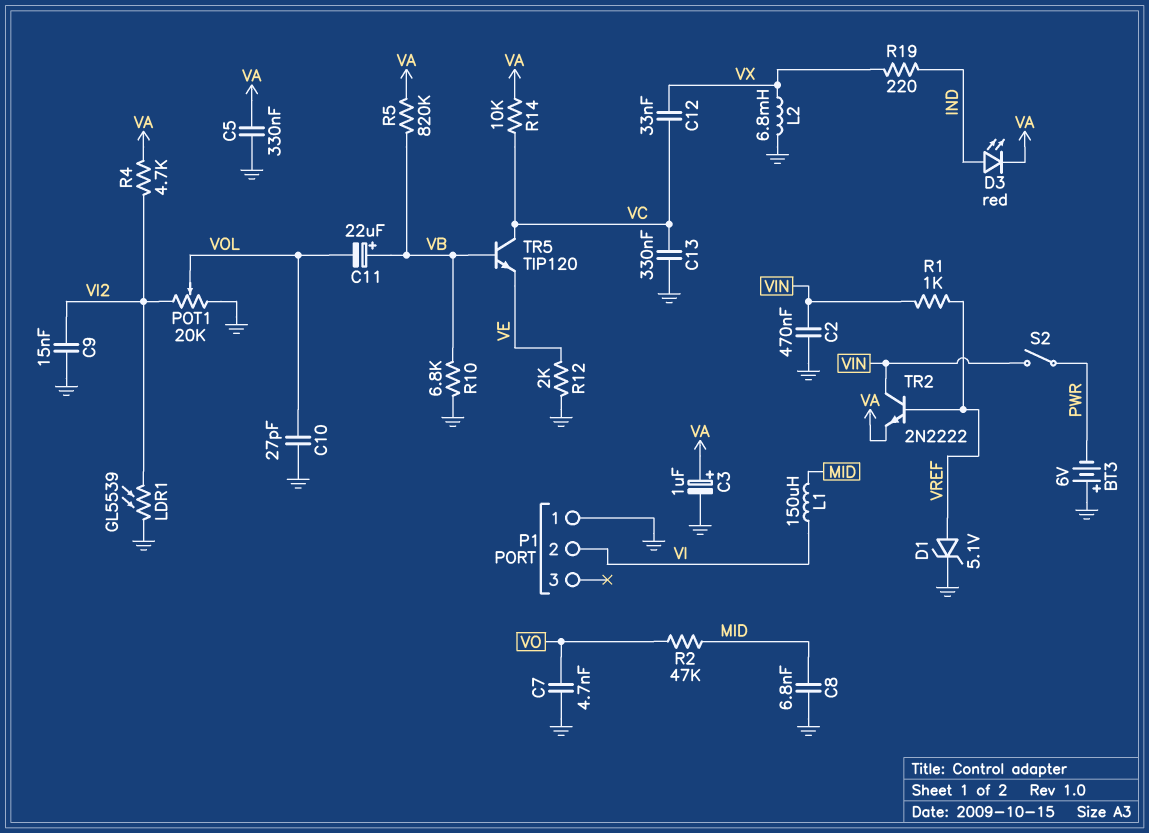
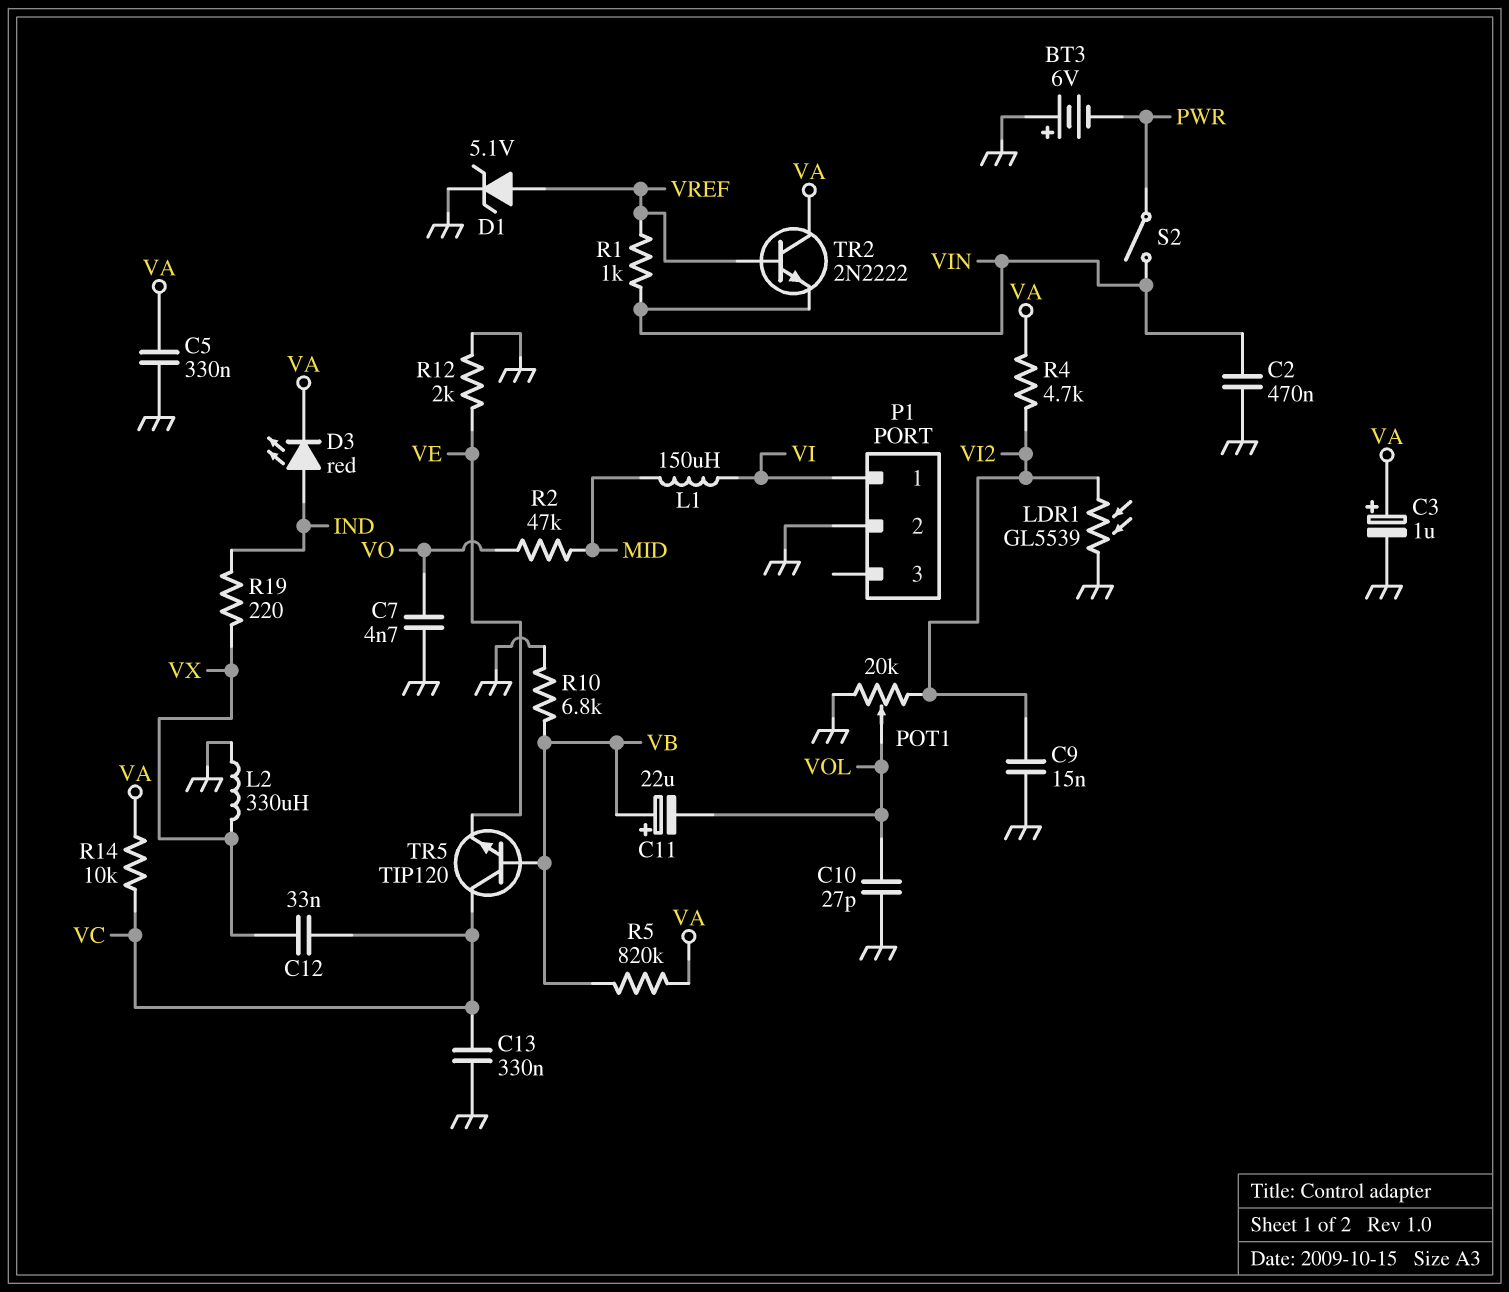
C8: 6.8nF (GND, MID) -> none
L2: 6.8mH (GND, VX) -> 330uH (GND, VX)
P1 pin 1: GND -> VI
P1 pin 2: VI -> GND
TR2: NPN 2N2222 (B VREF, C VIN, E VA) -> NPN 2N2222 (B VREF, C VA, E VIN)

